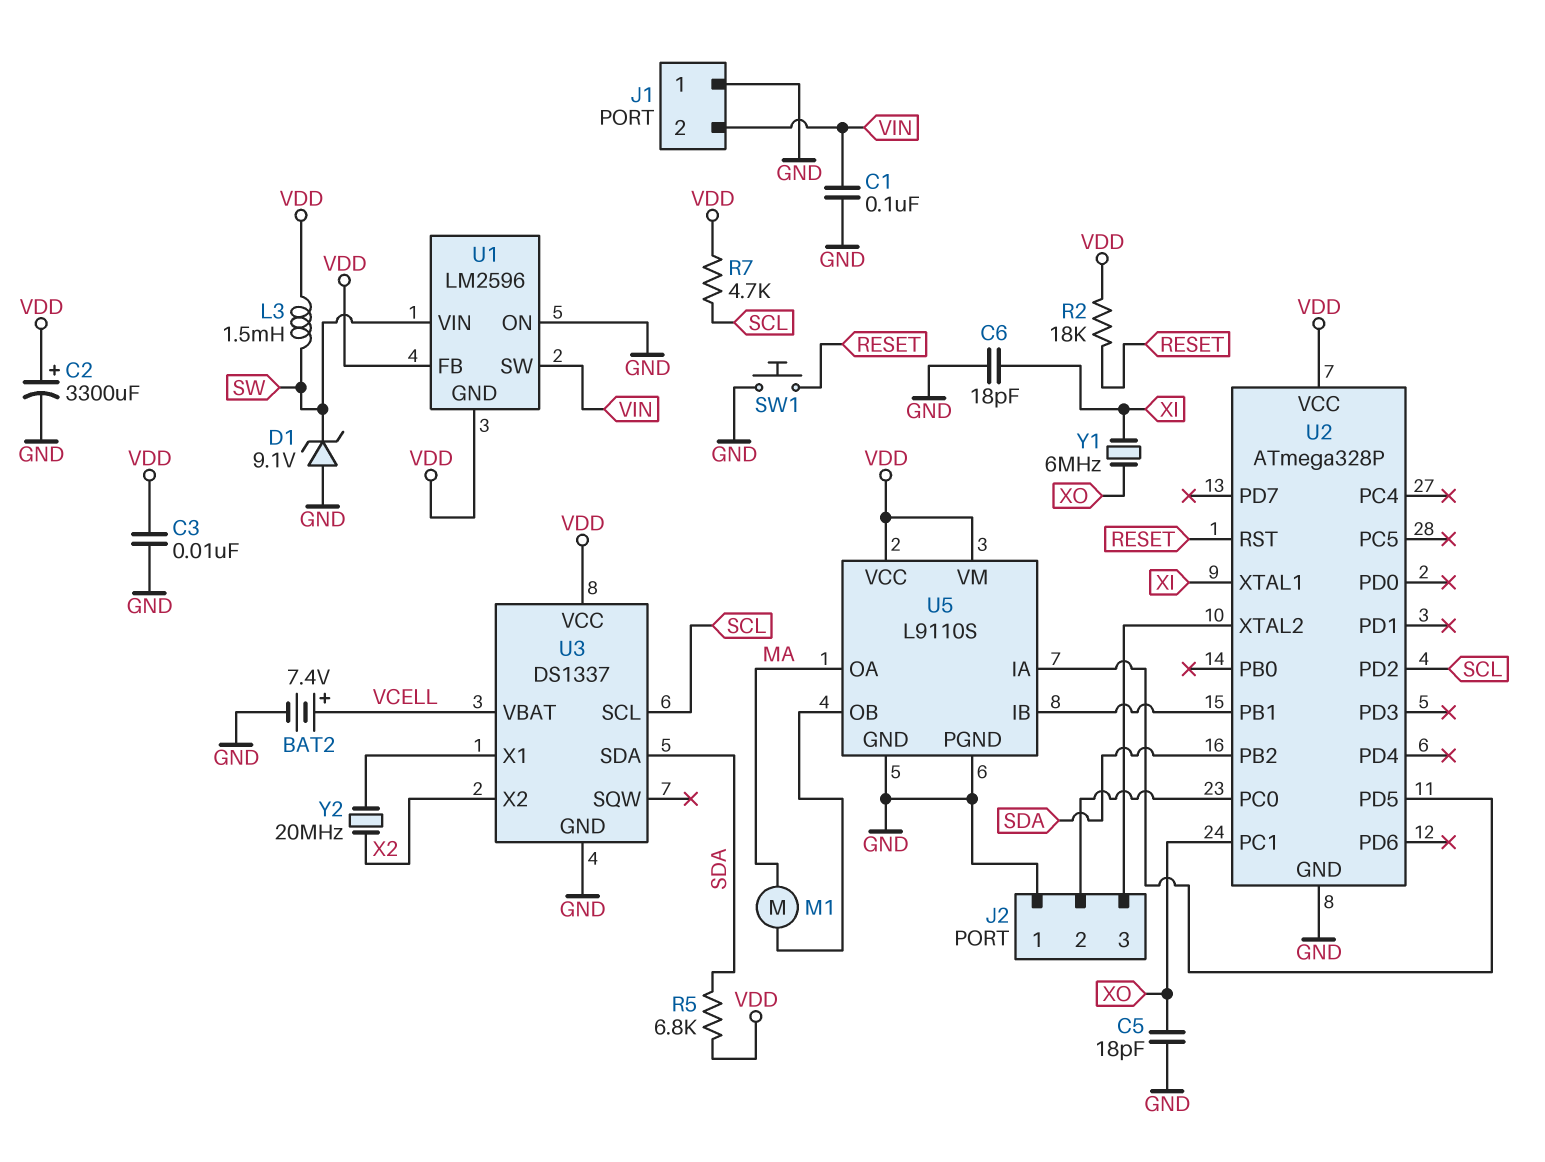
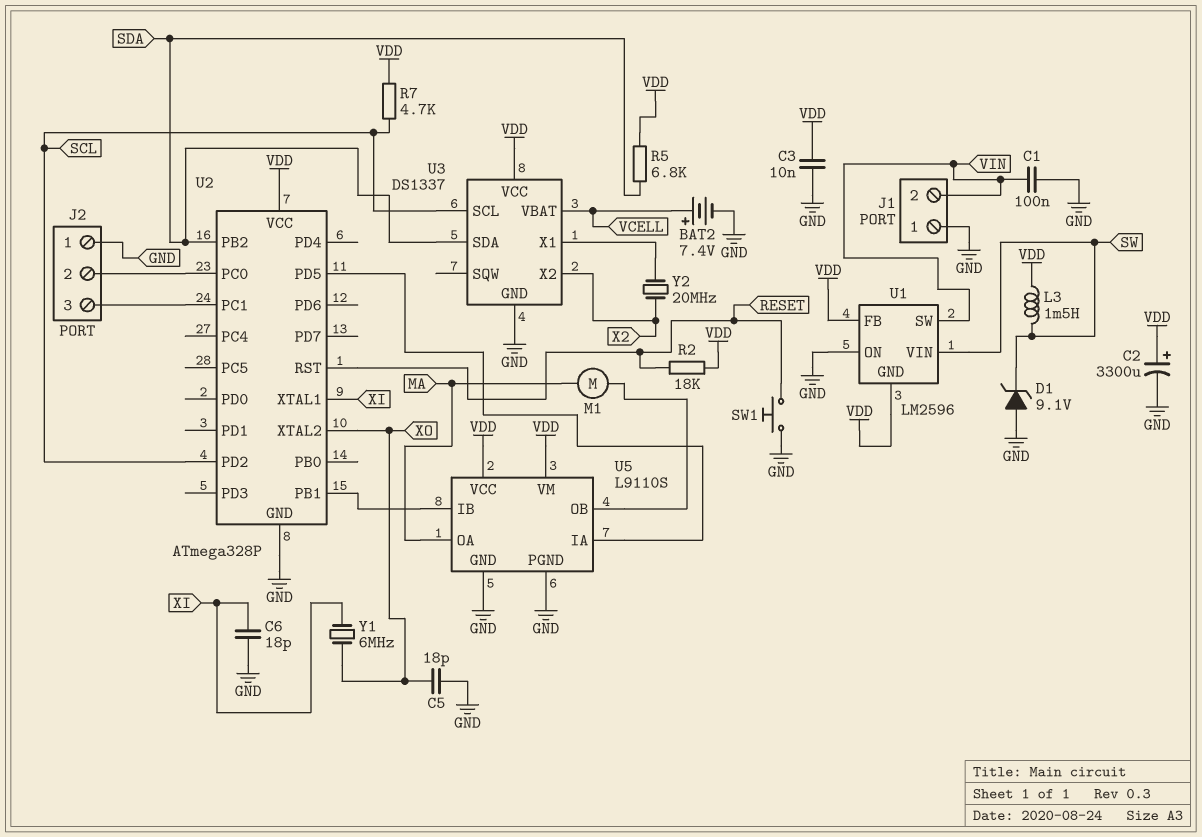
U2 pin PC1: XO -> J2/3
U2 pin XTAL2: J2/3 -> XO

